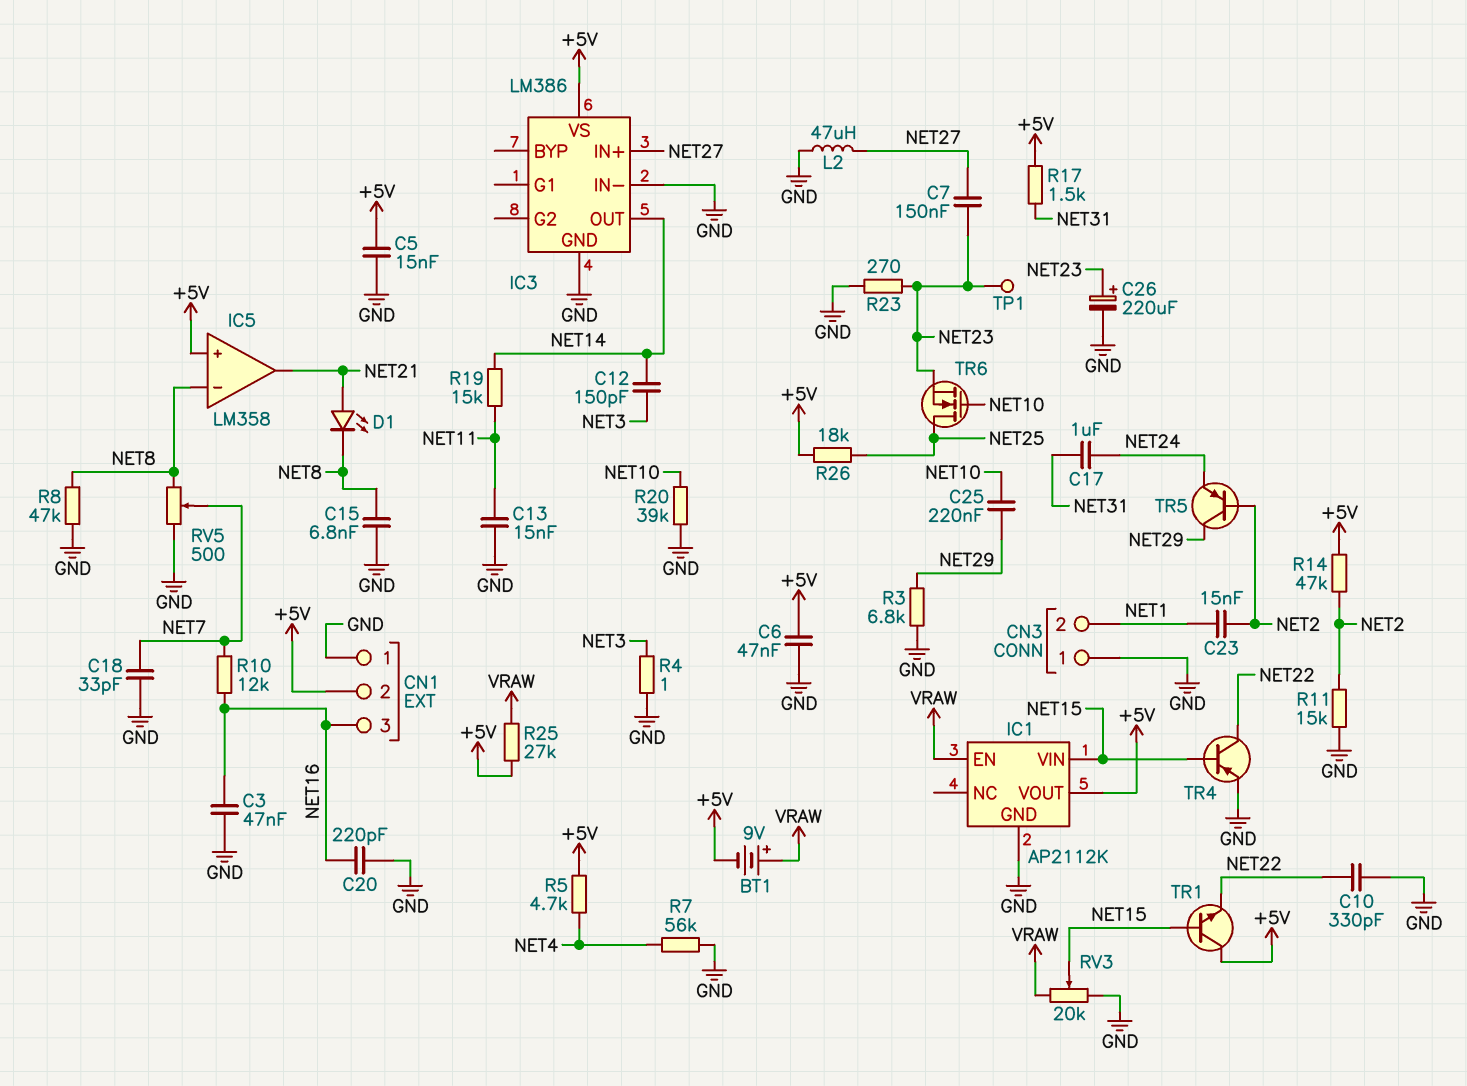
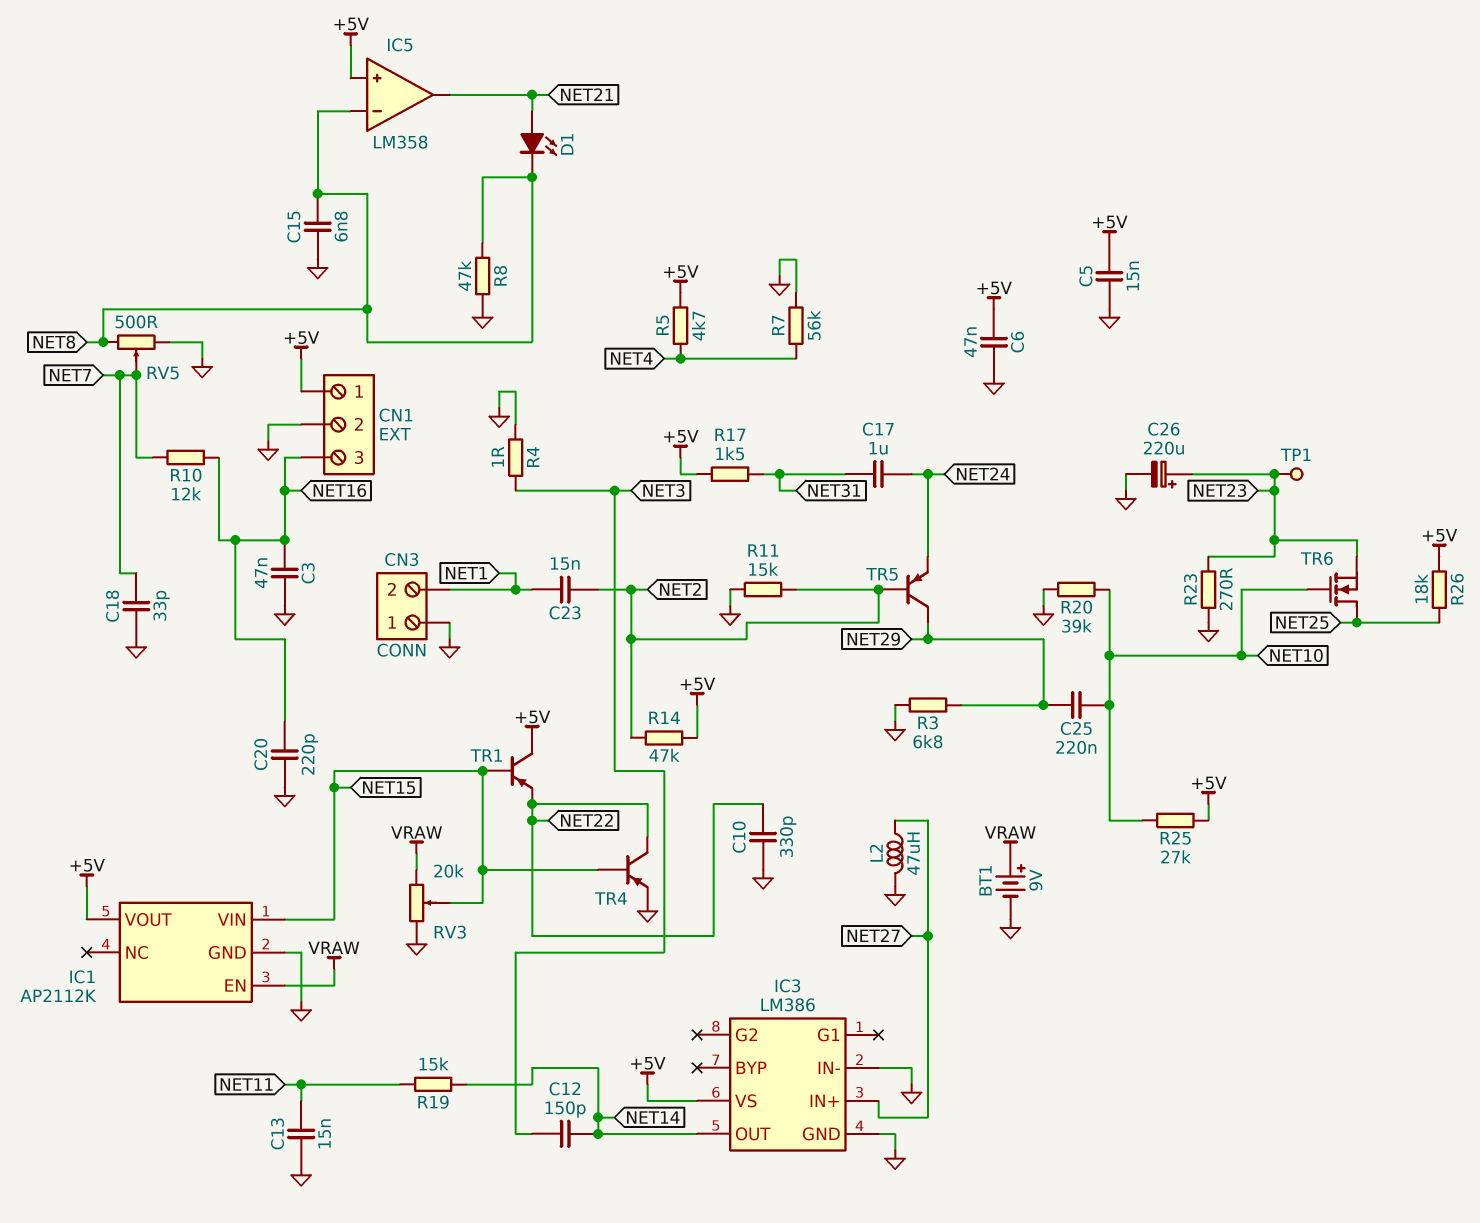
BT1: 9V (plus VRAW, minus +5V) -> 9V (plus VRAW, minus GND)
C7: 150nF (NET23, NET27) -> none
CN1 pin 1: GND -> +5V
CN1 pin 2: +5V -> GND
R25: 27k (+5V, VRAW) -> 27k (+5V, NET10)
TR1: NPN (B NET15, C +5V, E NET22) -> PNP (B NET15, C +5V, E NET22)

